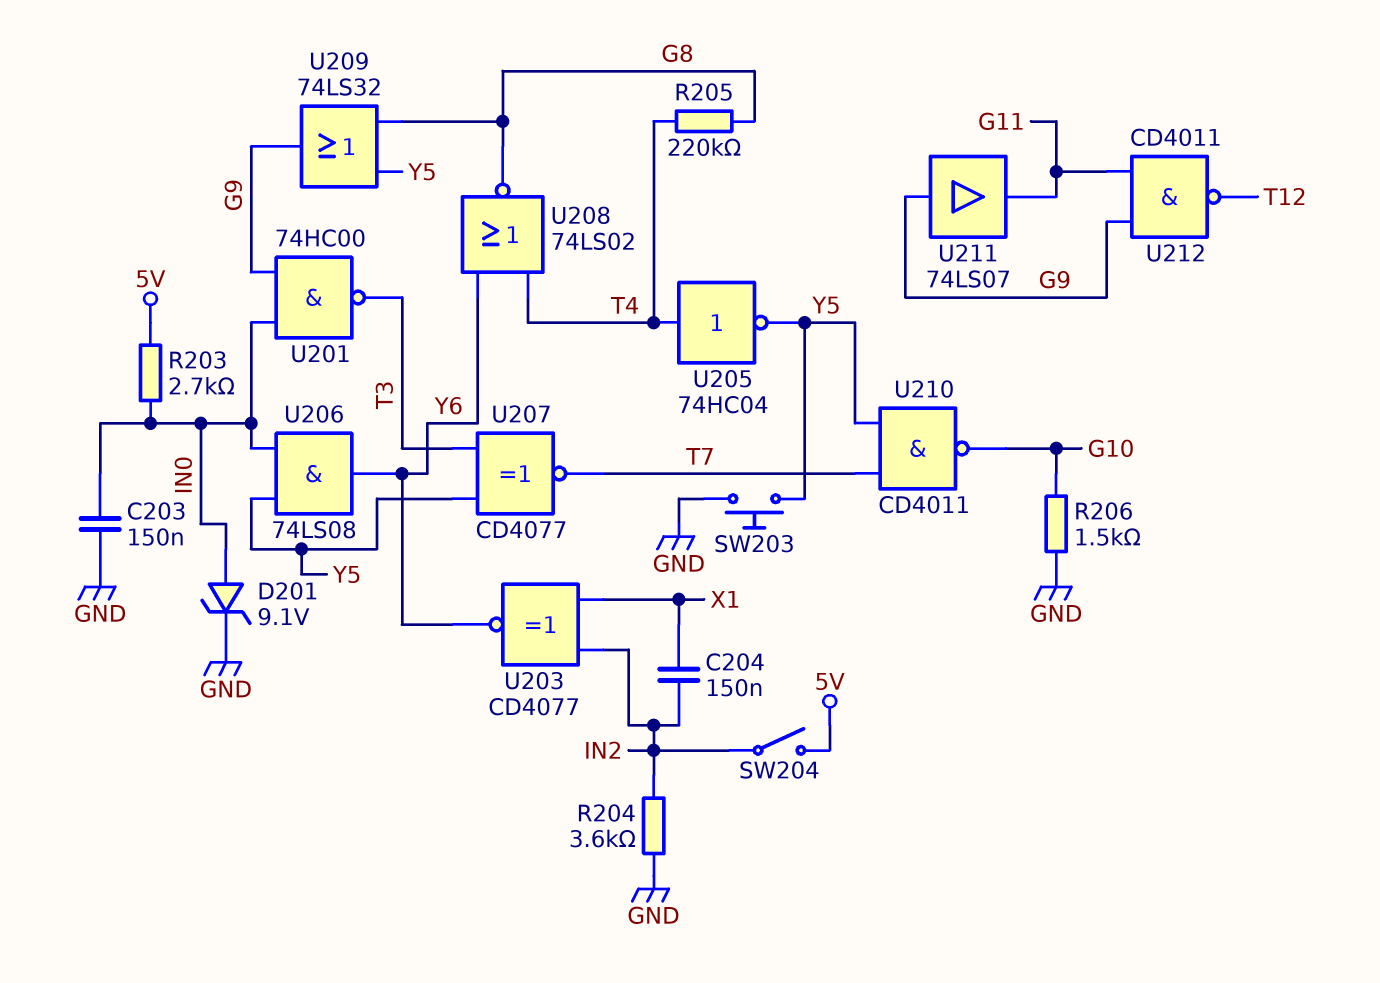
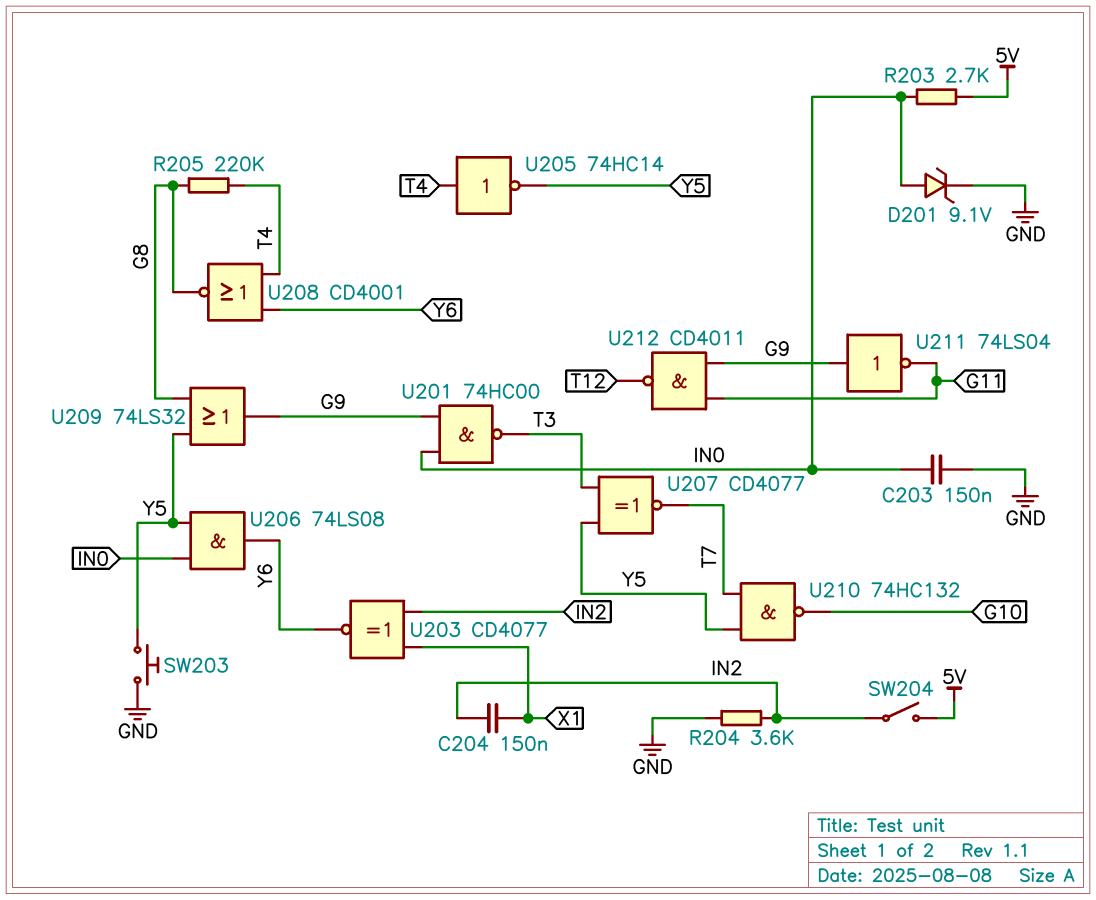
R206: 1.5k (G10, GND) -> none
U205: NOT 74HC04 (in T4, out Y5) -> NOT 74HC14 (in T4, out Y5)
U208: NOR 74LS02 (in T4, in Y6, out G8) -> NOR CD4001 (in T4, in Y6, out G8)
U210: NAND CD4011 (in T7, in Y5, out G10) -> NAND 74HC132 (in T7, in Y5, out G10)
U211: buffer 74LS07 (in G9, out G11) -> NOT 74LS04 (in G9, out G11)

